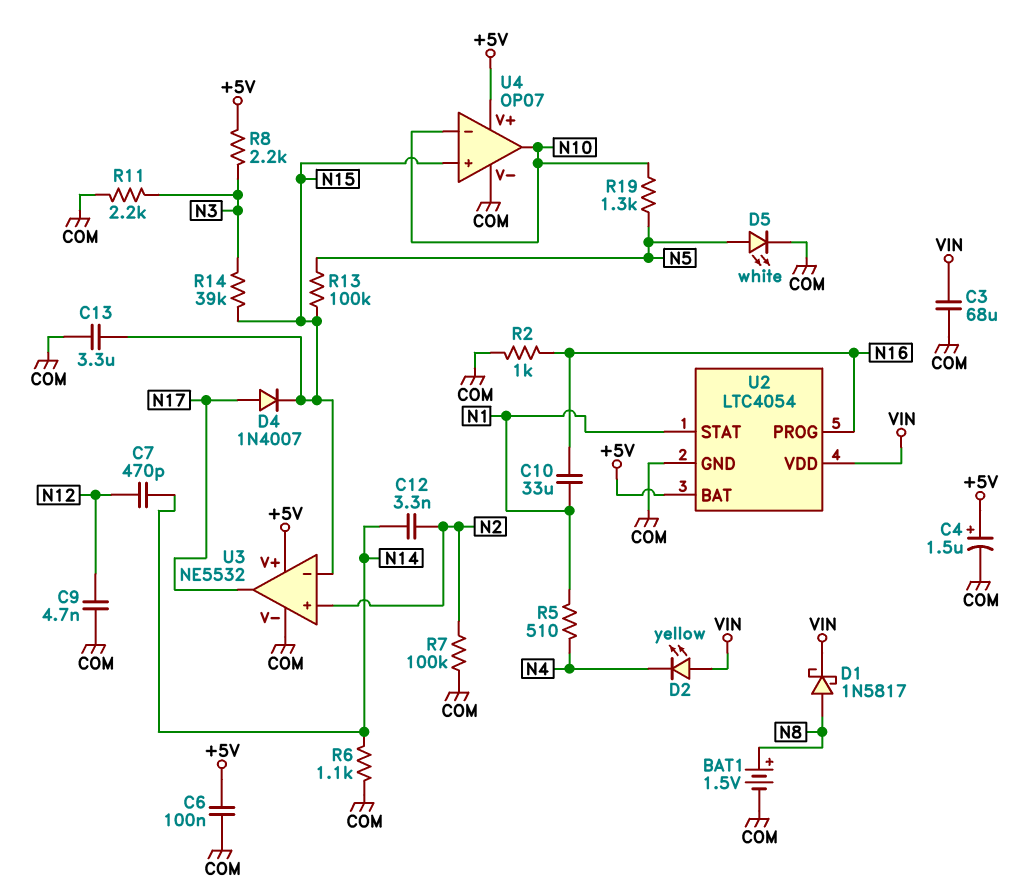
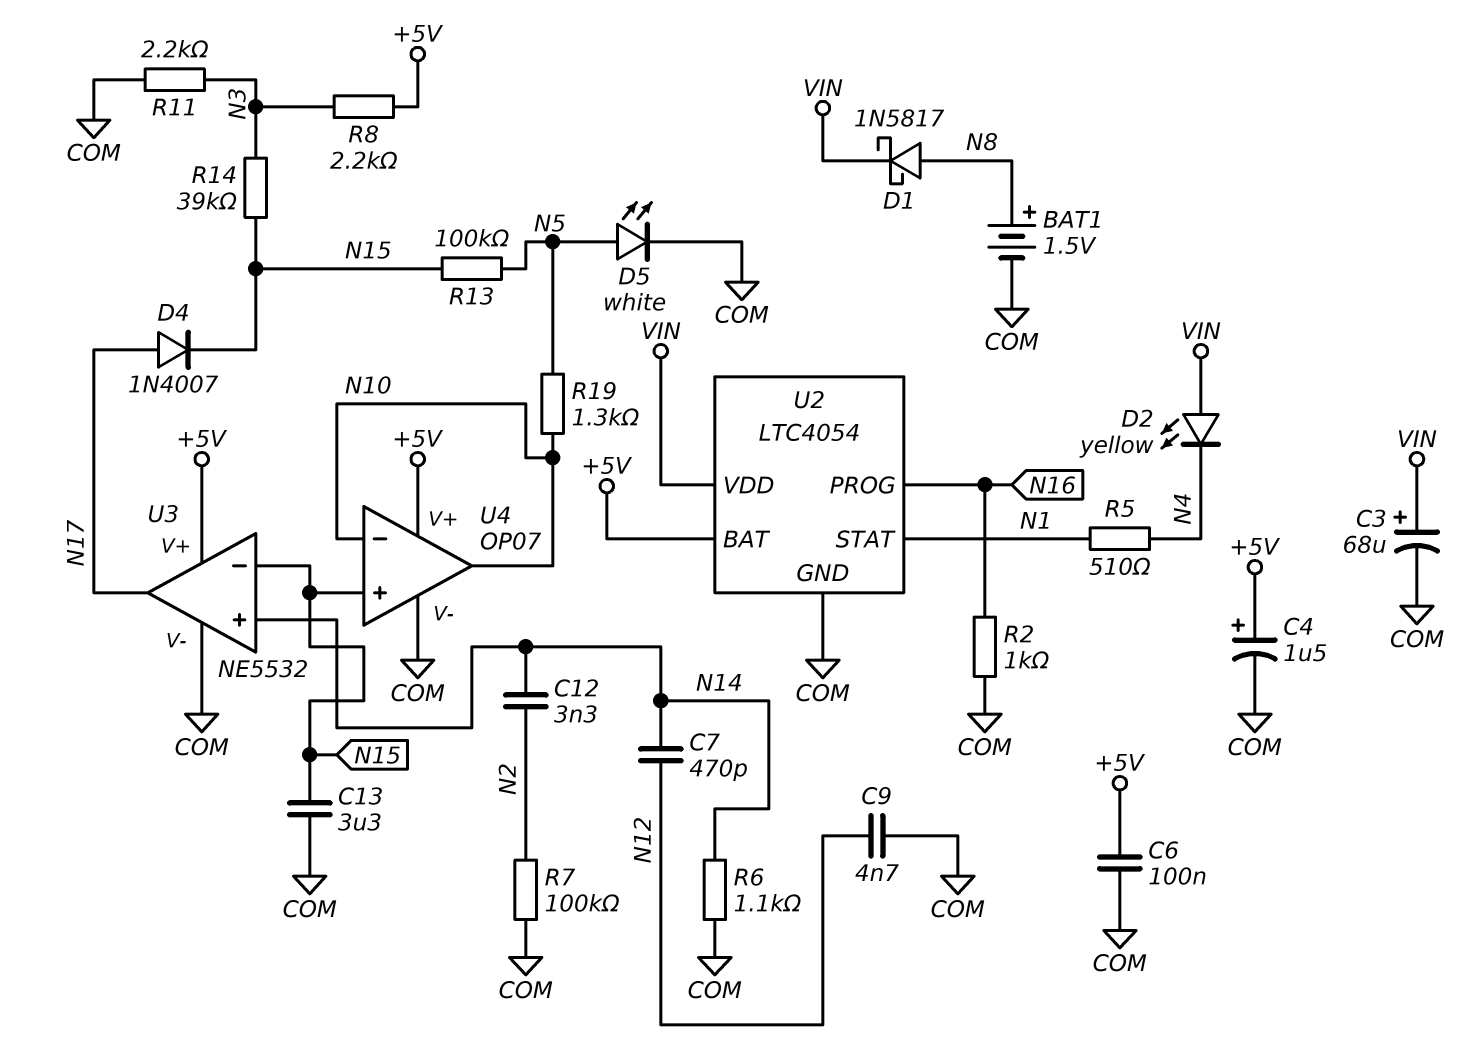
C3: 68uF (COM, VIN) -> 68uF (plus VIN, minus COM)
C10: 33uF (N1, N16) -> none
U3 pin in+: N2 -> N14

